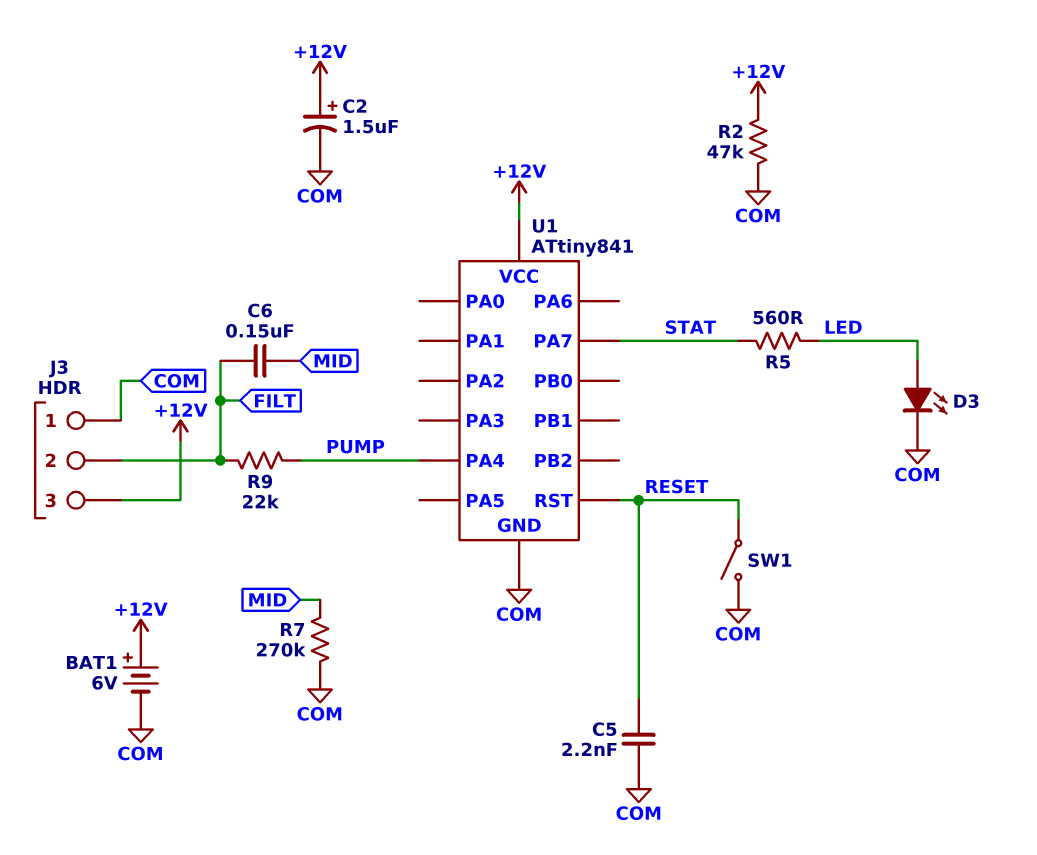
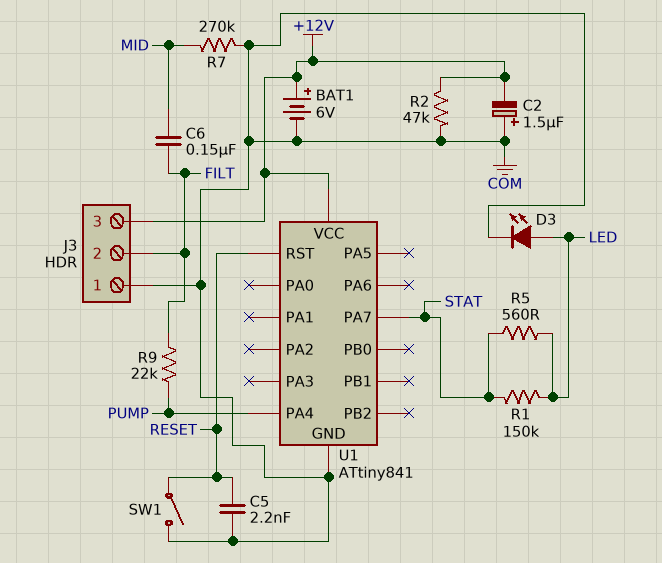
C2: 1.5uF (plus +12V, minus COM) -> 1.5uF (plus COM, minus +12V)
R1: none -> 150k (LED, STAT)

